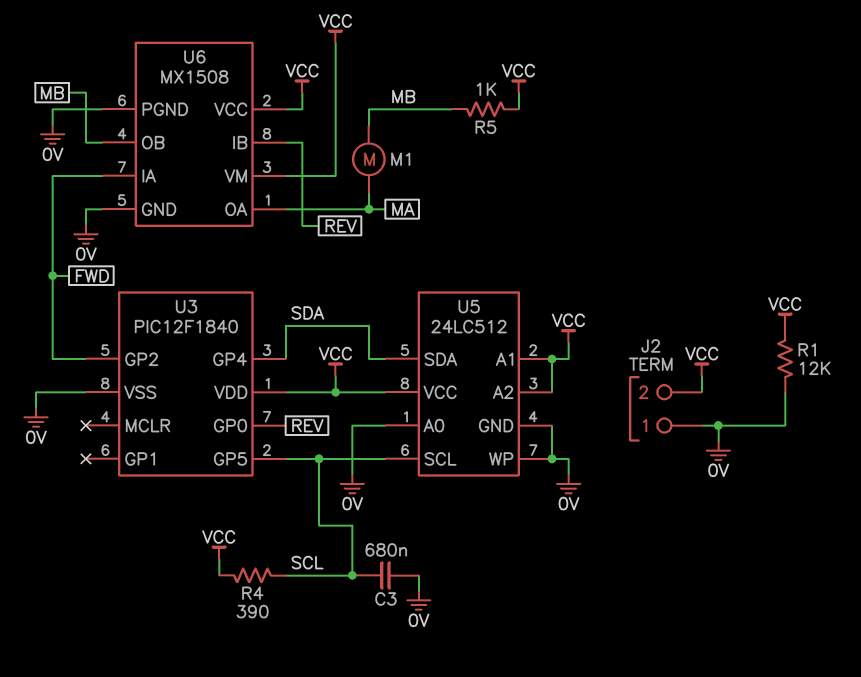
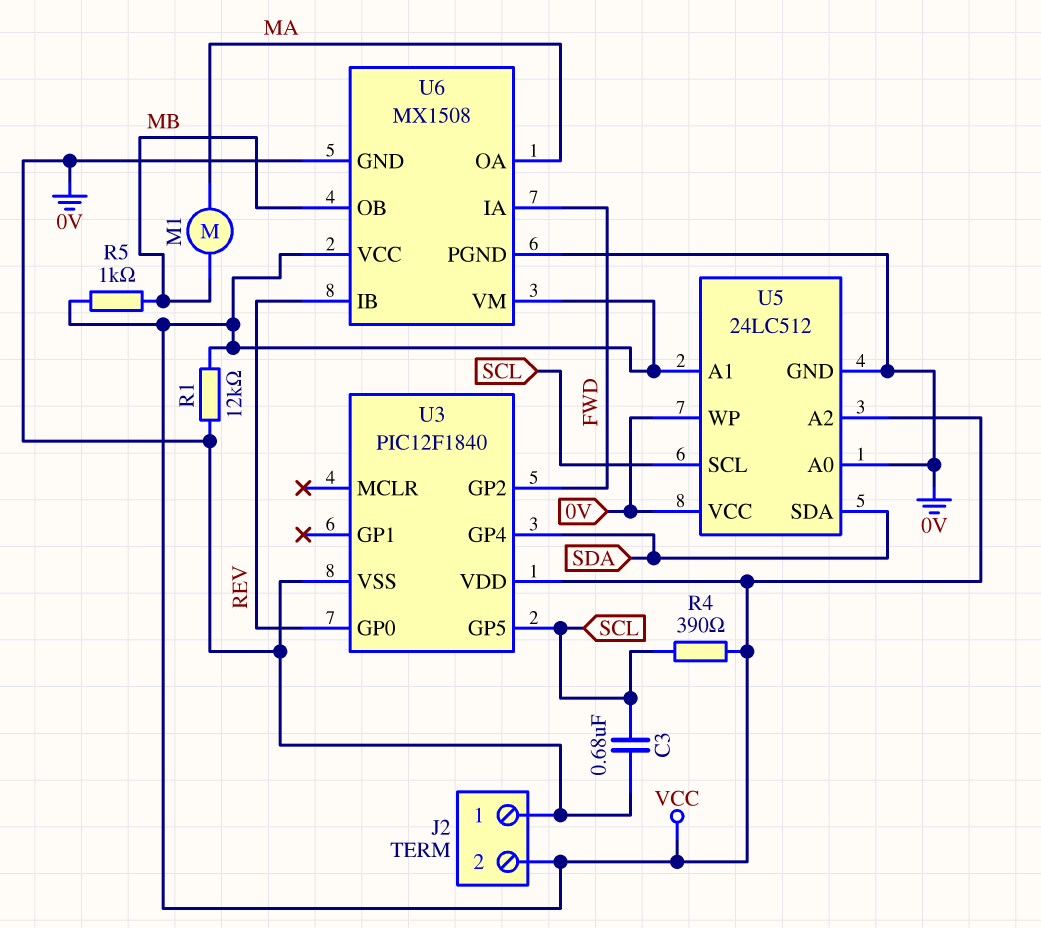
U5 pin VCC: VCC -> 0V

